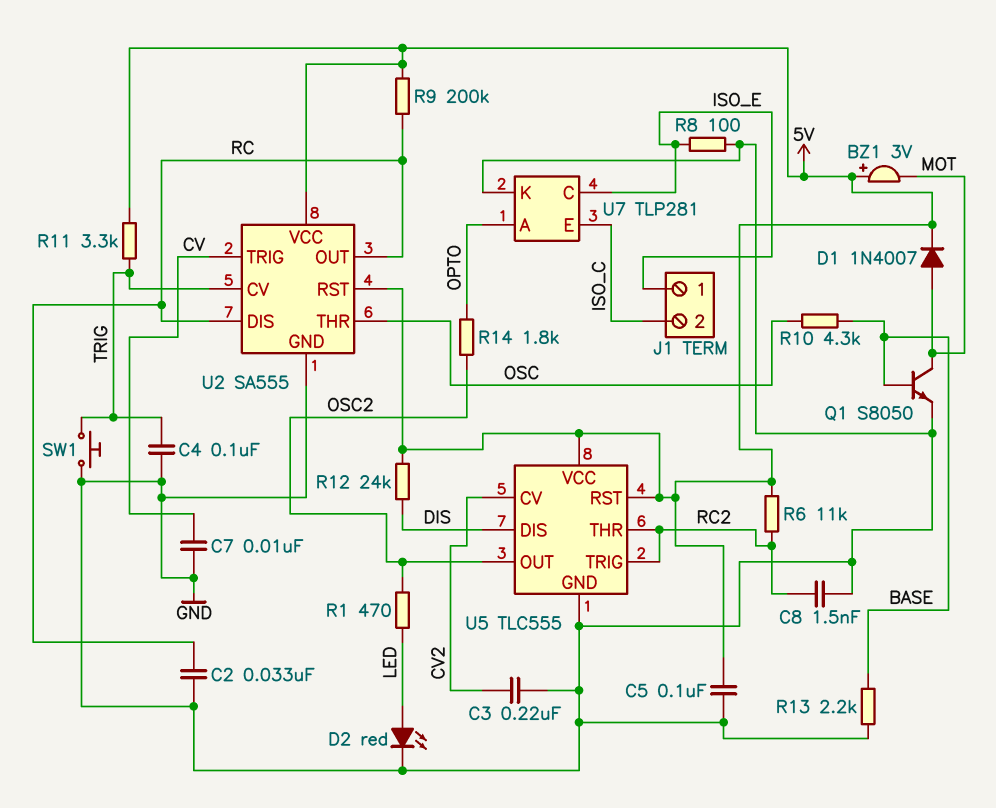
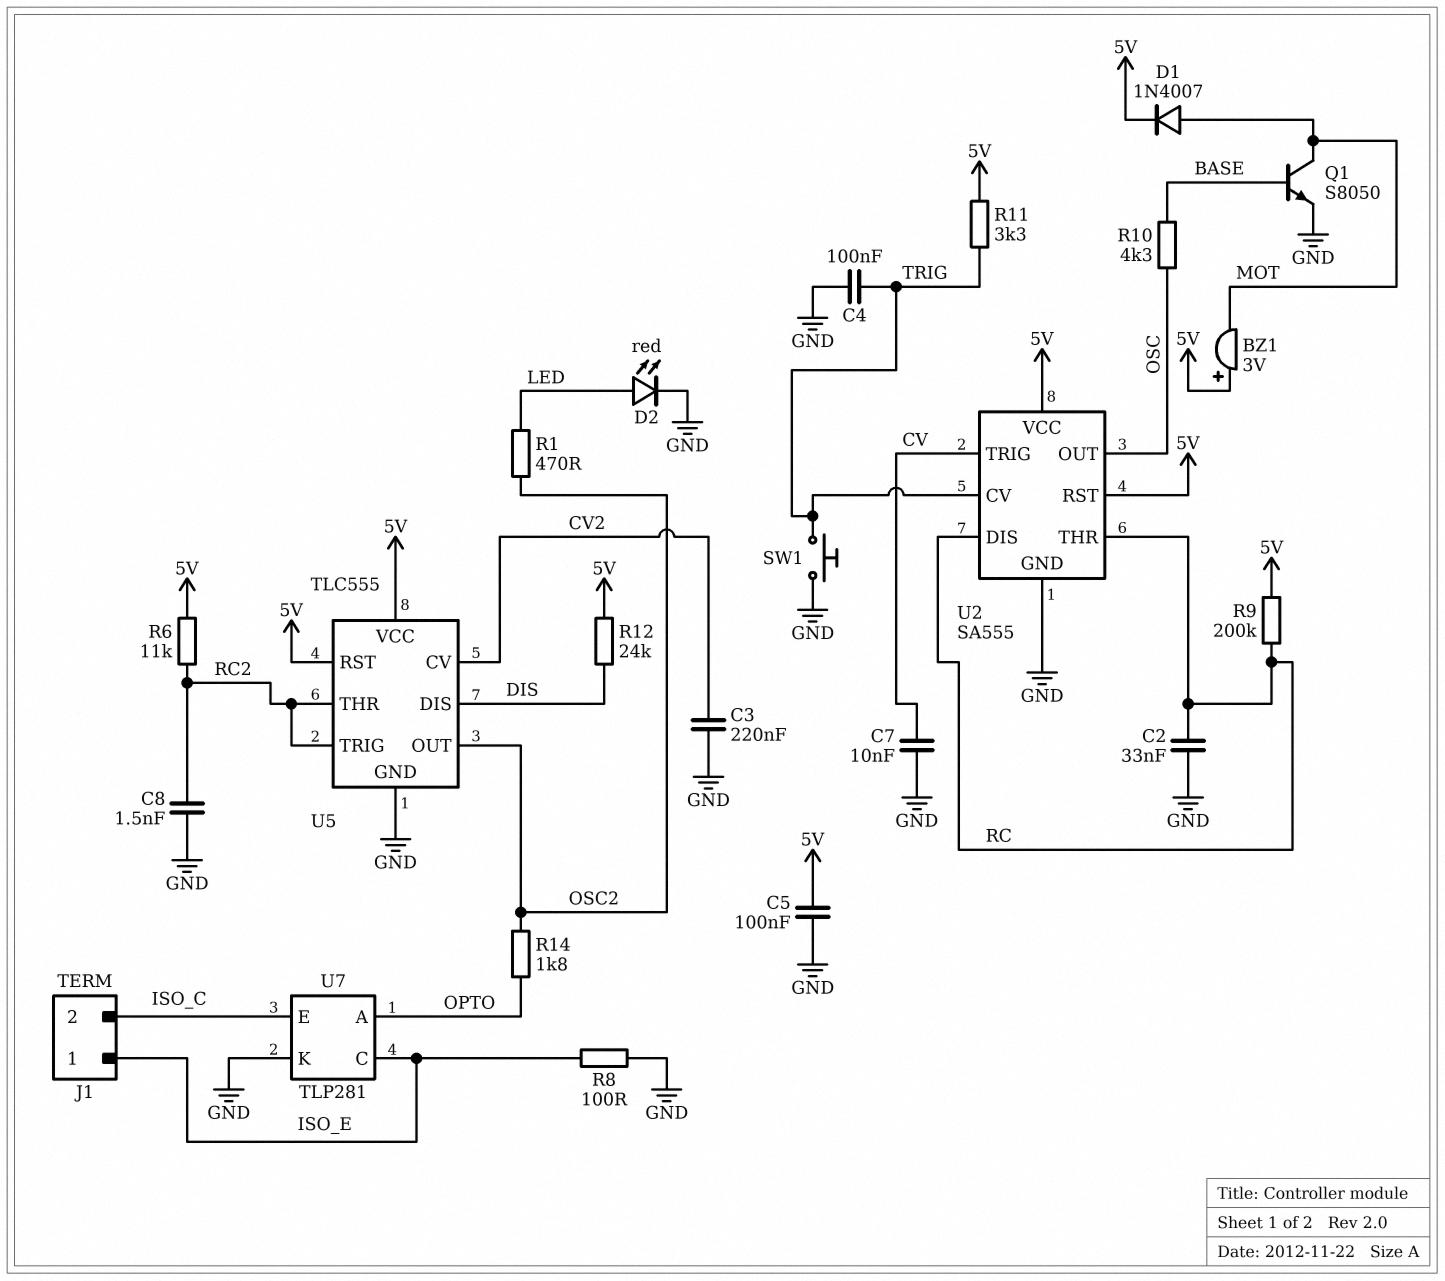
R13: 2.2k (BASE, GND) -> none
U2 pin OUT: RC -> OSC
U2 pin THR: OSC -> RC

